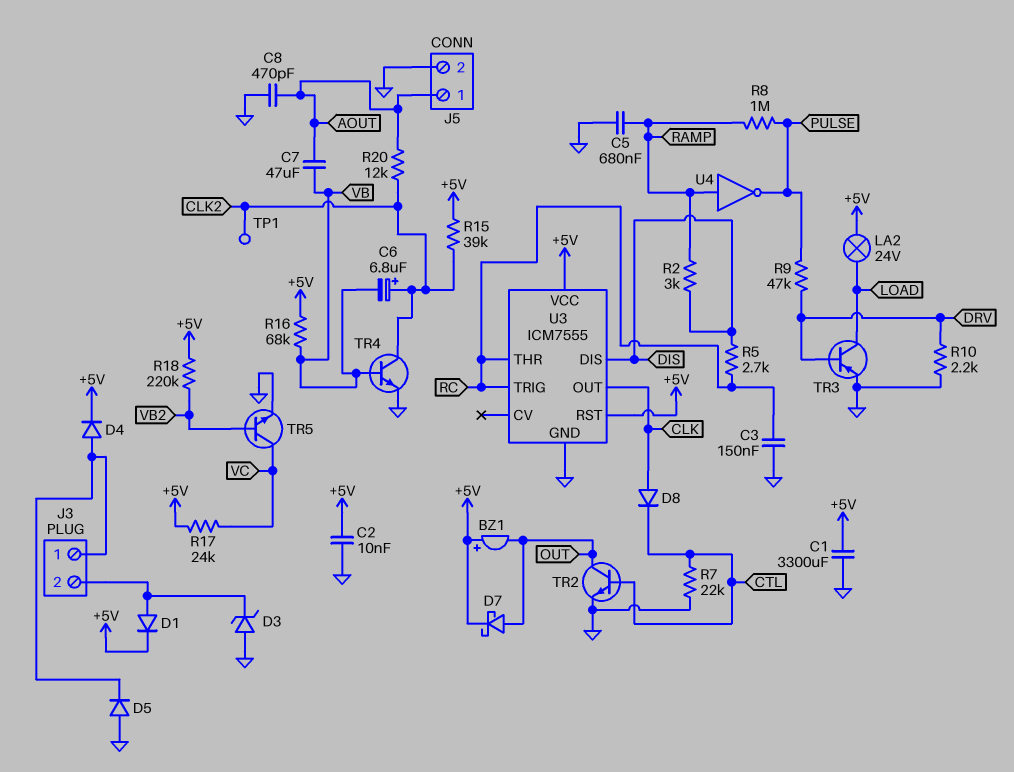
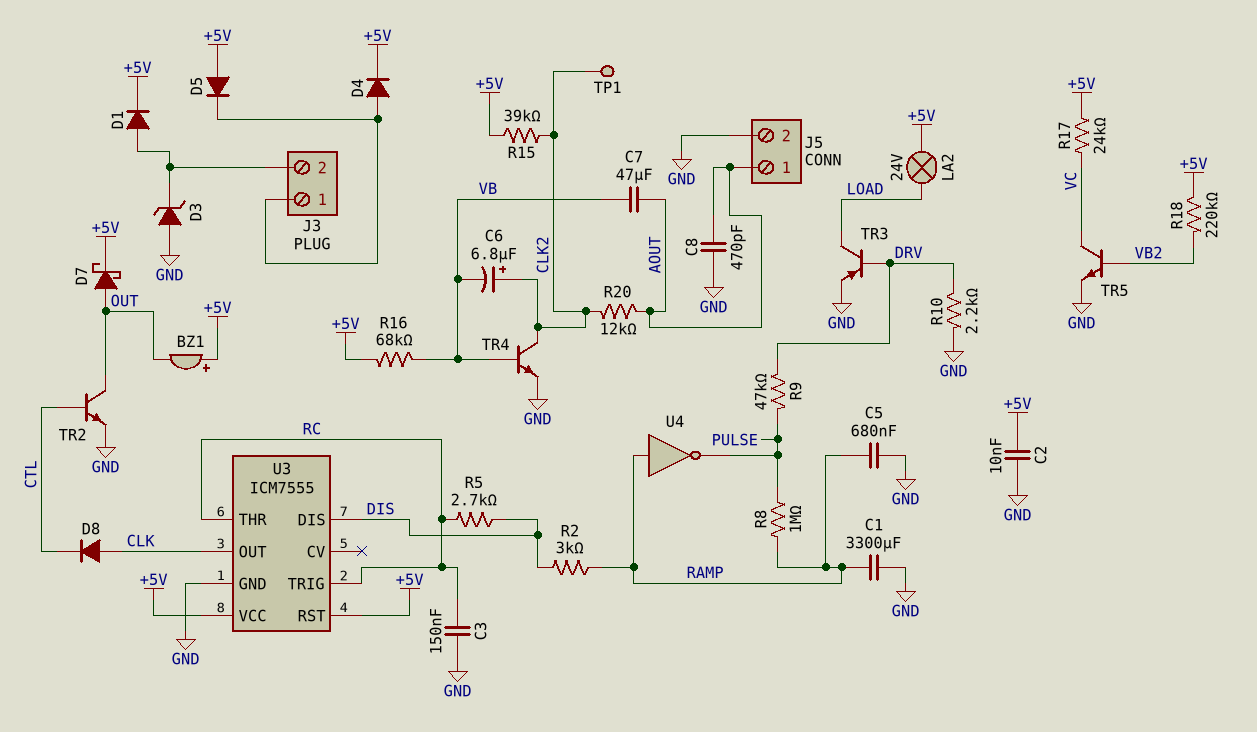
C1: 3300uF (+5V, GND) -> 3300uF (GND, RAMP)
D5: diode (A GND, K J3/1) -> diode (A +5V, K J3/1)
R7: 22k (CTL, GND) -> none

